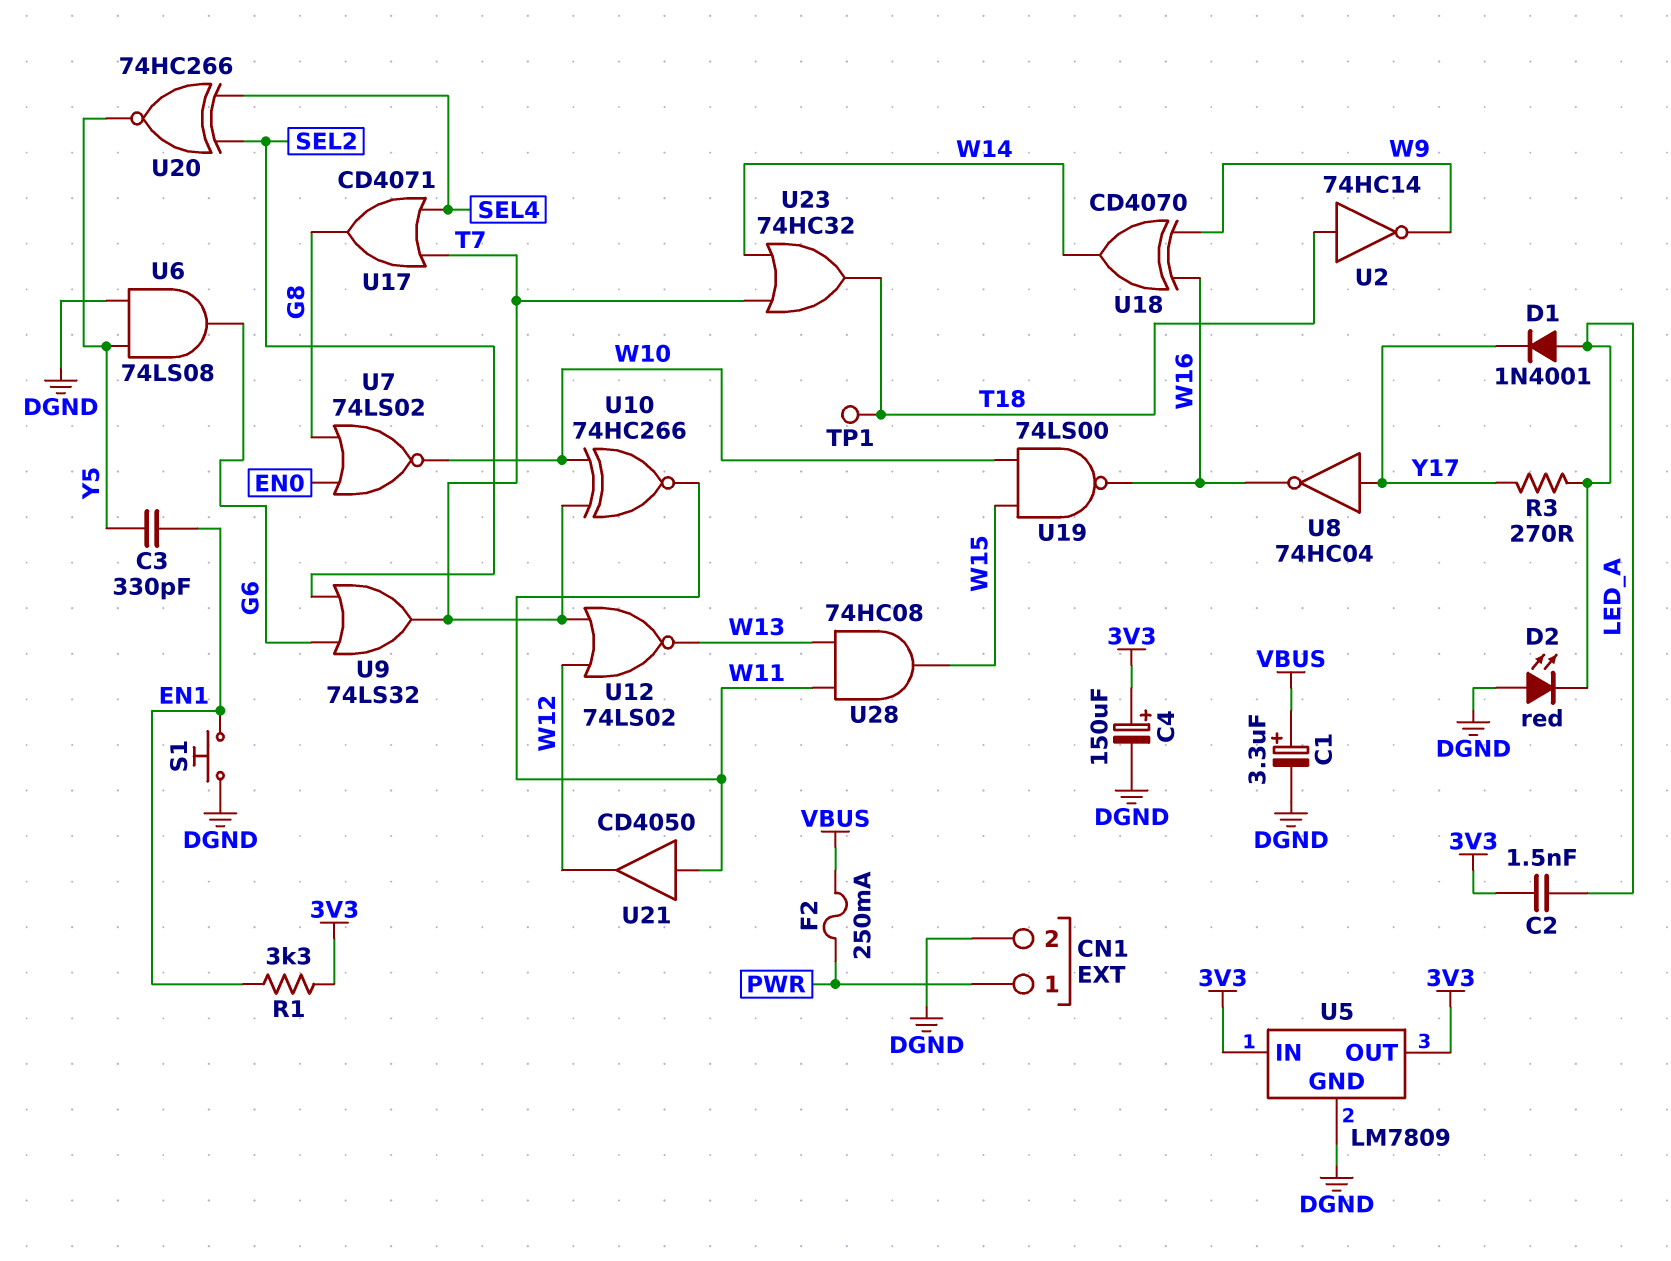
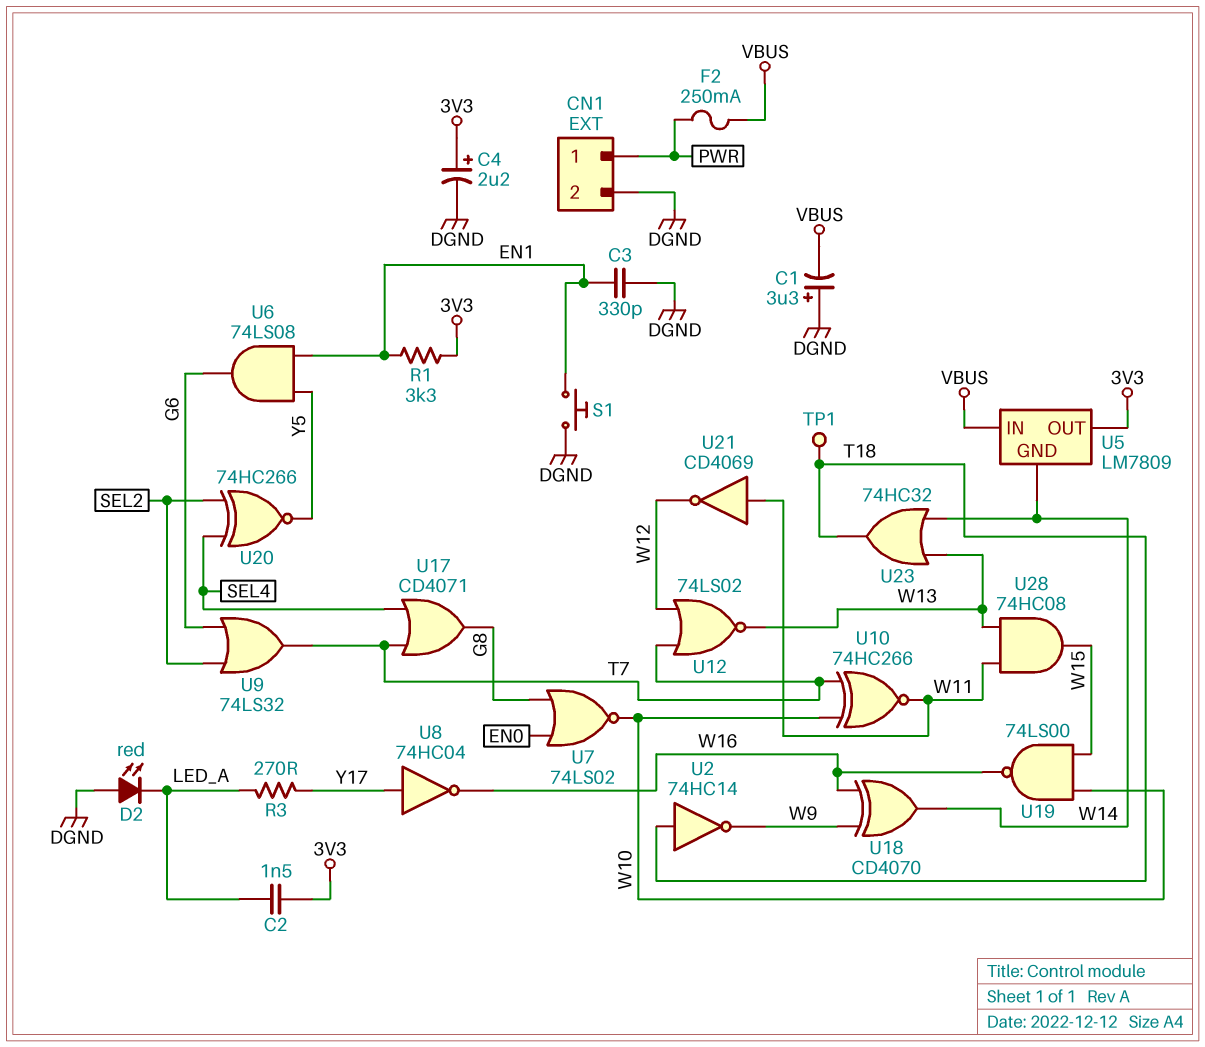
C1: 3.3uF (plus VBUS, minus DGND) -> 3.3uF (plus DGND, minus VBUS)
C3: 330pF (EN1, Y5) -> 330pF (DGND, EN1)
C4: 150uF (plus 3V3, minus DGND) -> 2.2uF (plus 3V3, minus DGND)
D1: diode 1N4001 (A LED_A, K Y17) -> none
U5 pin GND: DGND -> W14
U5 pin IN: 3V3 -> VBUS
U6: AND 74LS08 (in DGND, in Y5, out G6) -> AND 74LS08 (in EN1, in Y5, out G6)
U21: buffer CD4050 (in W11, out W12) -> NOT CD4069 (in W11, out W12)
U23: OR 74HC32 (in T7, in W14, out T18) -> OR 74HC32 (in W13, in W14, out T18)

